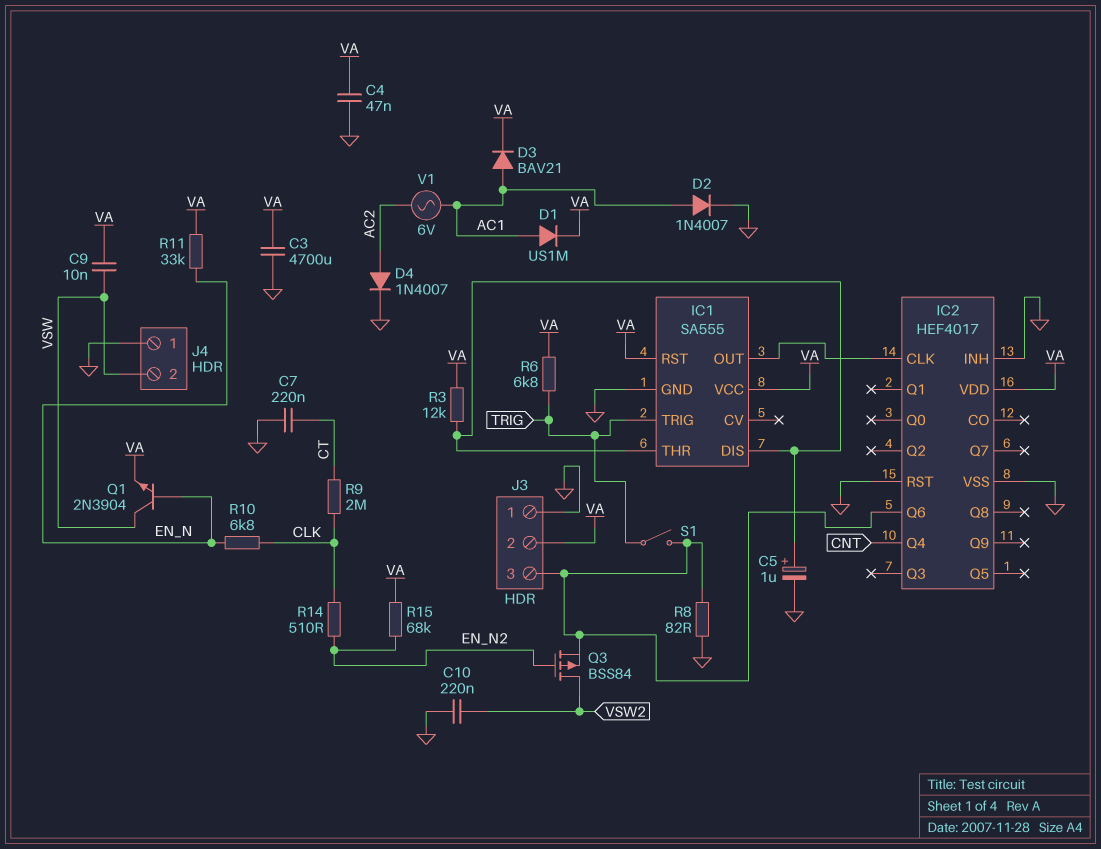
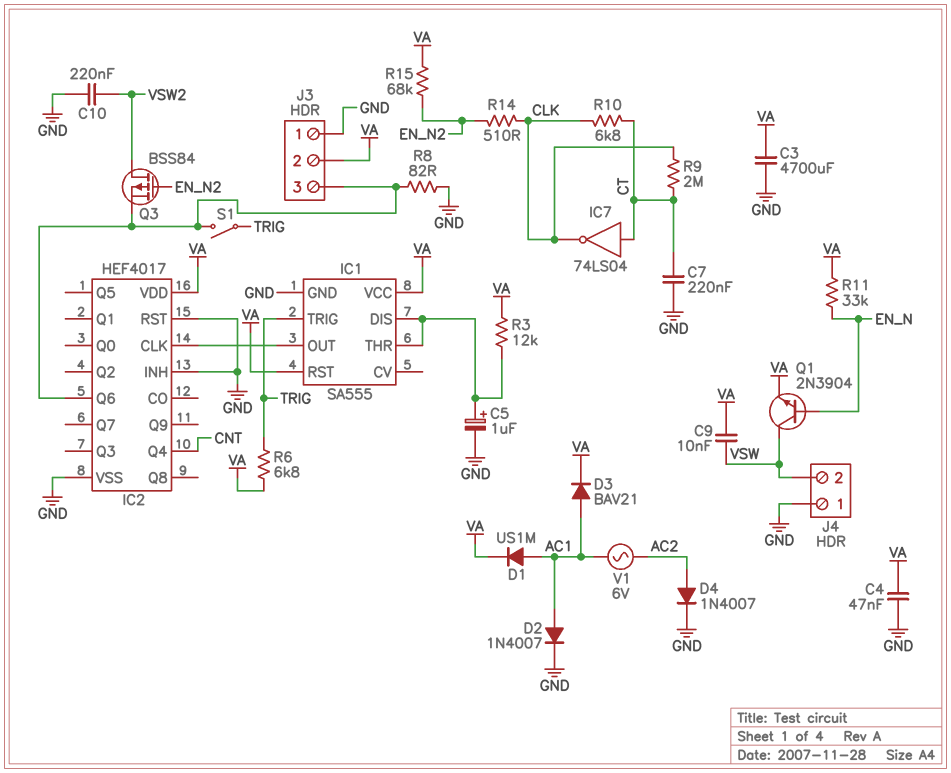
IC7: none -> NOT 74LS04 (in CT, out CLK)
R10: 6.8k (CLK, EN_N) -> 6.8k (CLK, CT)

